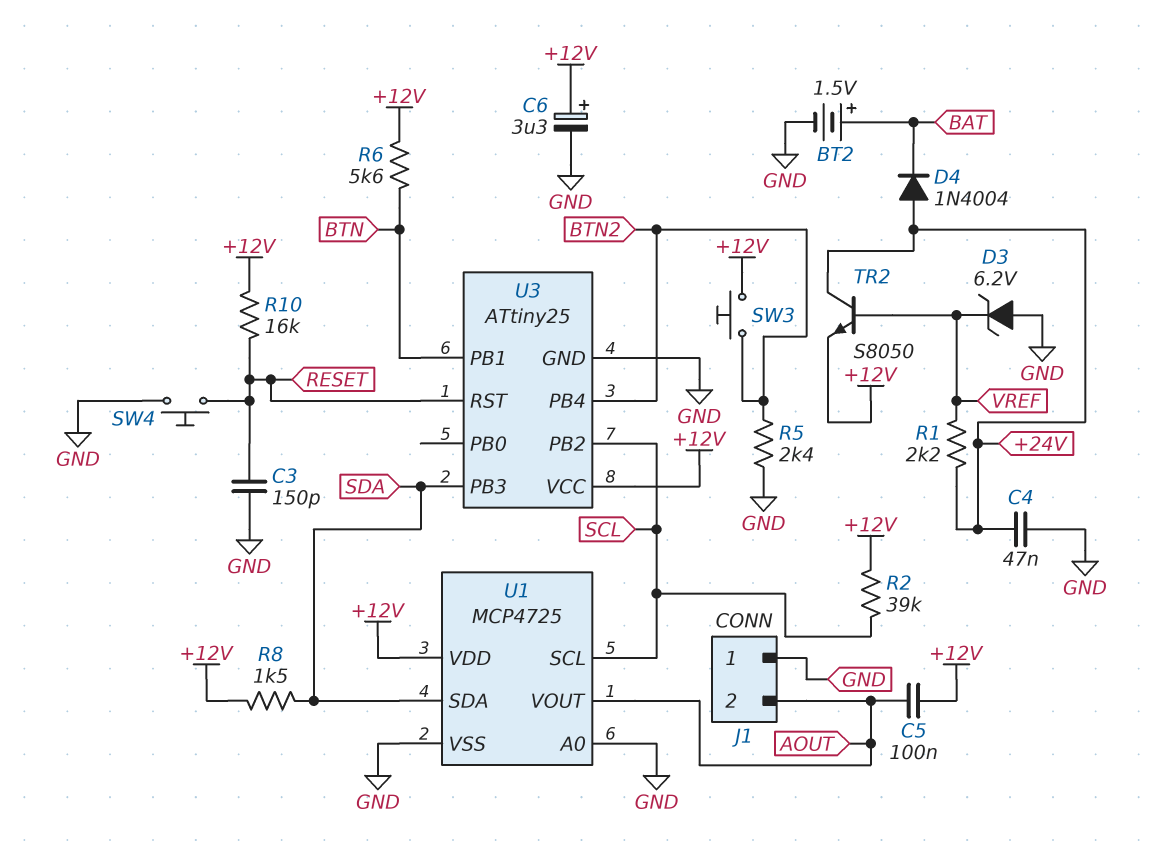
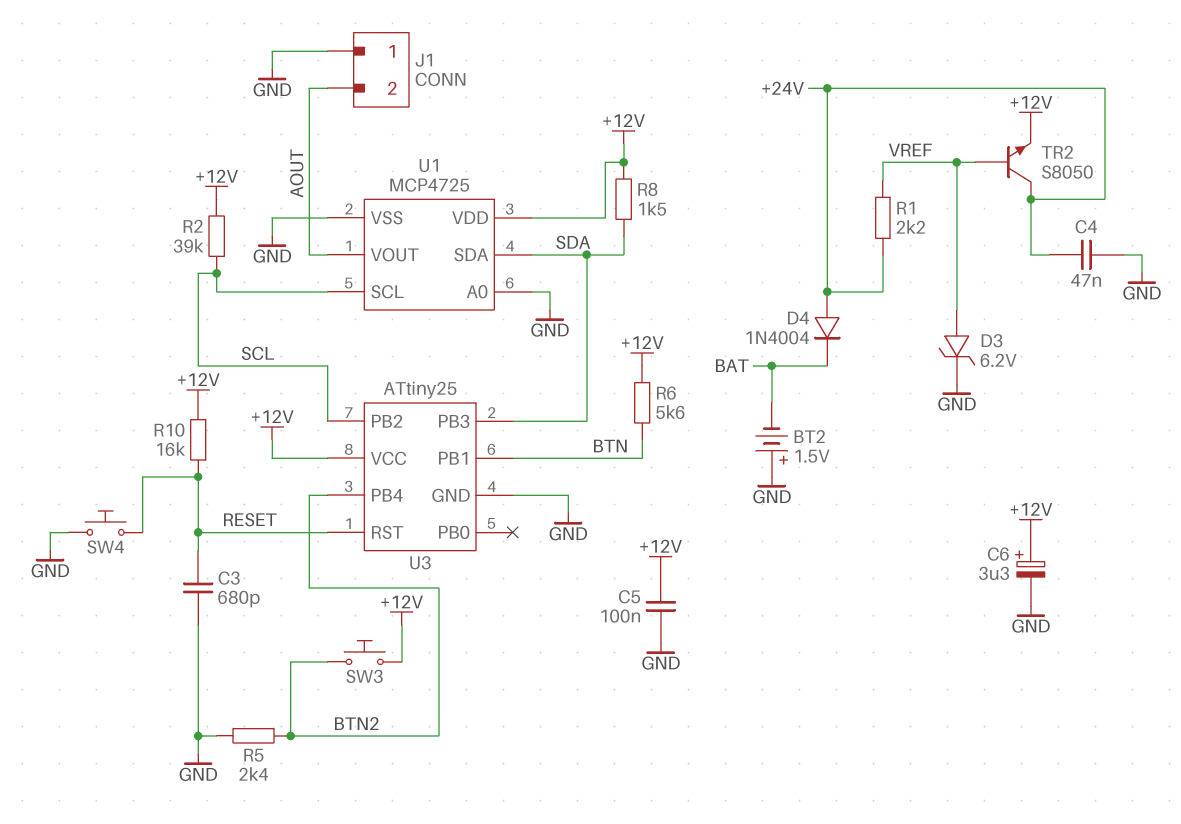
BT2: 1.5V (plus BAT, minus GND) -> 1.5V (plus GND, minus BAT)
C3: 150pF (GND, RESET) -> 680pF (GND, RESET)
C5: 100nF (+12V, AOUT) -> 100nF (+12V, GND)
D3: zener 6.2V (A GND, K VREF) -> zener 6.2V (A VREF, K GND)

